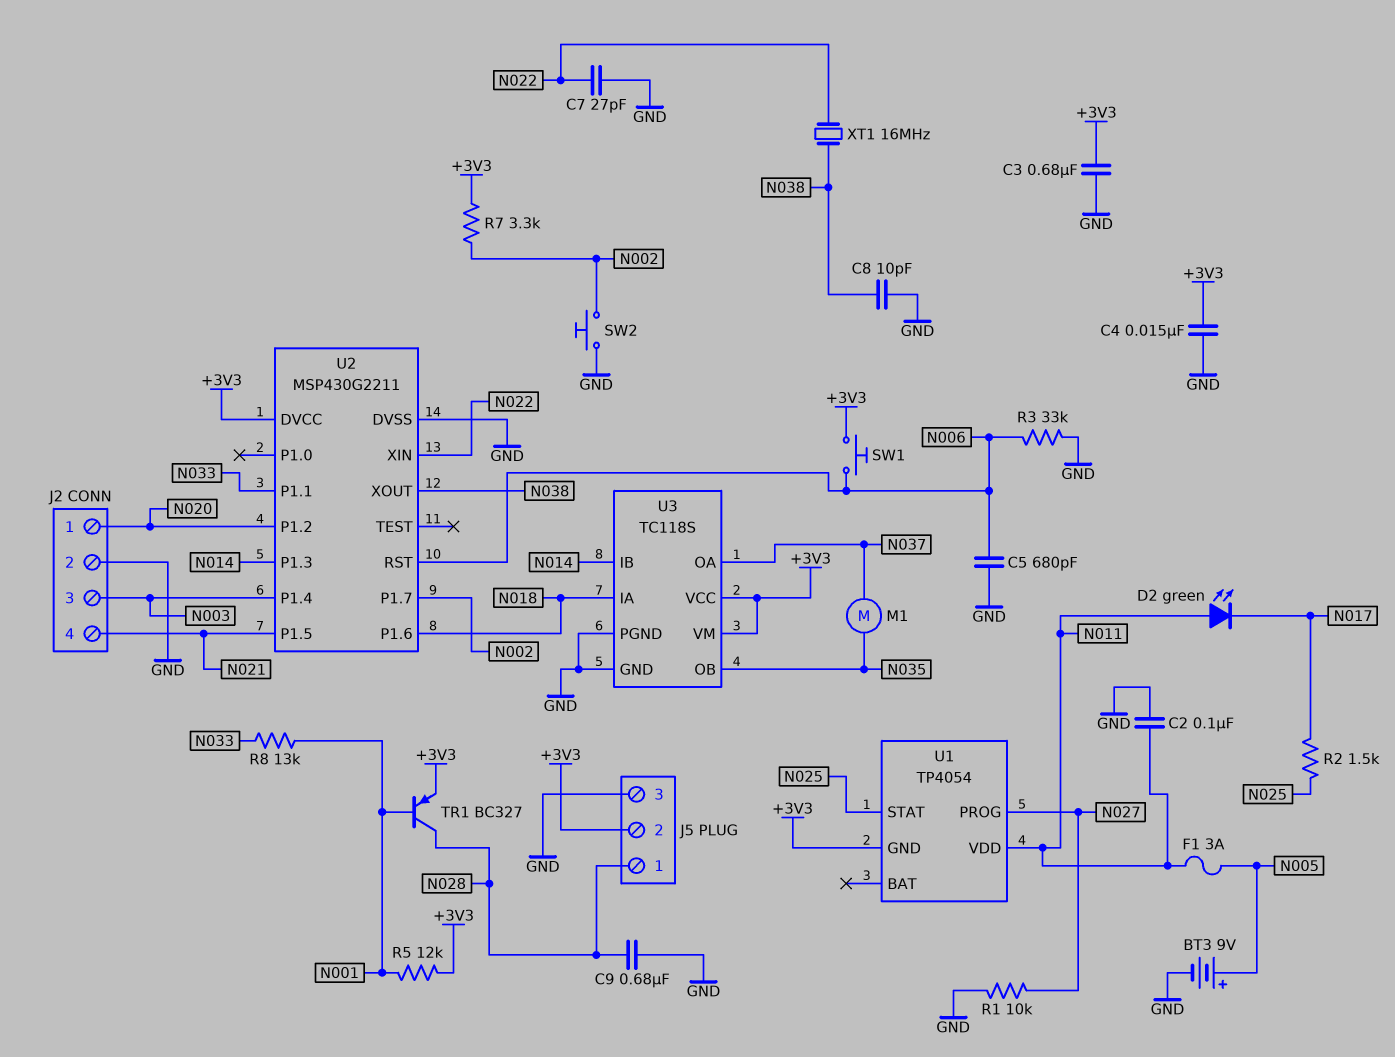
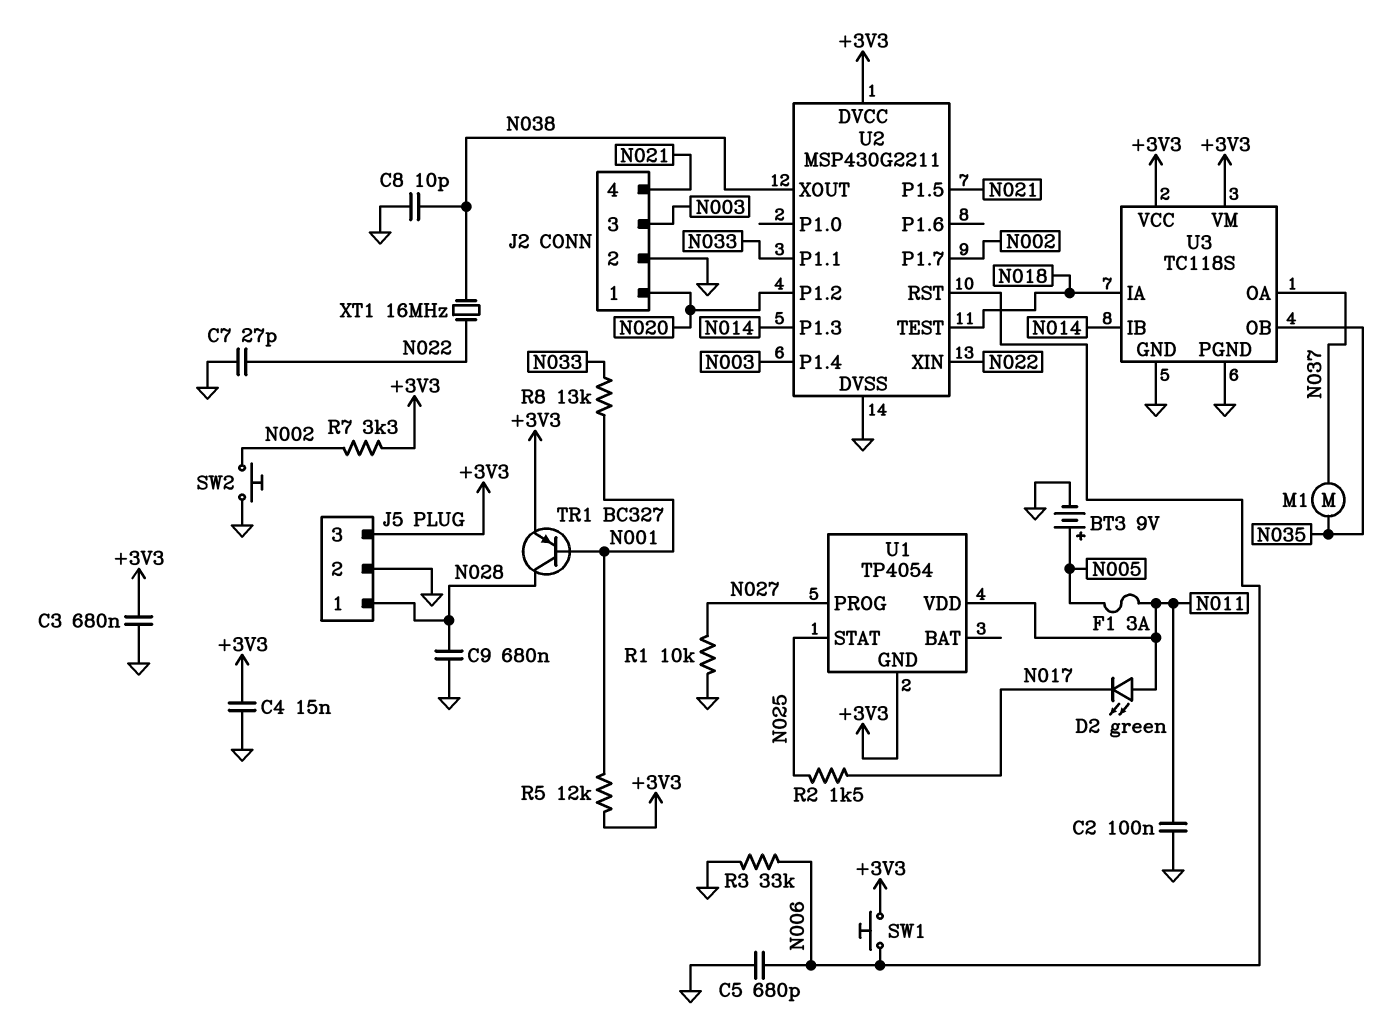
J5 pin 2: +3V3 -> GND
J5 pin 3: GND -> +3V3
U2 pin P1.6: N018 -> none
U2 pin TEST: none -> N018

